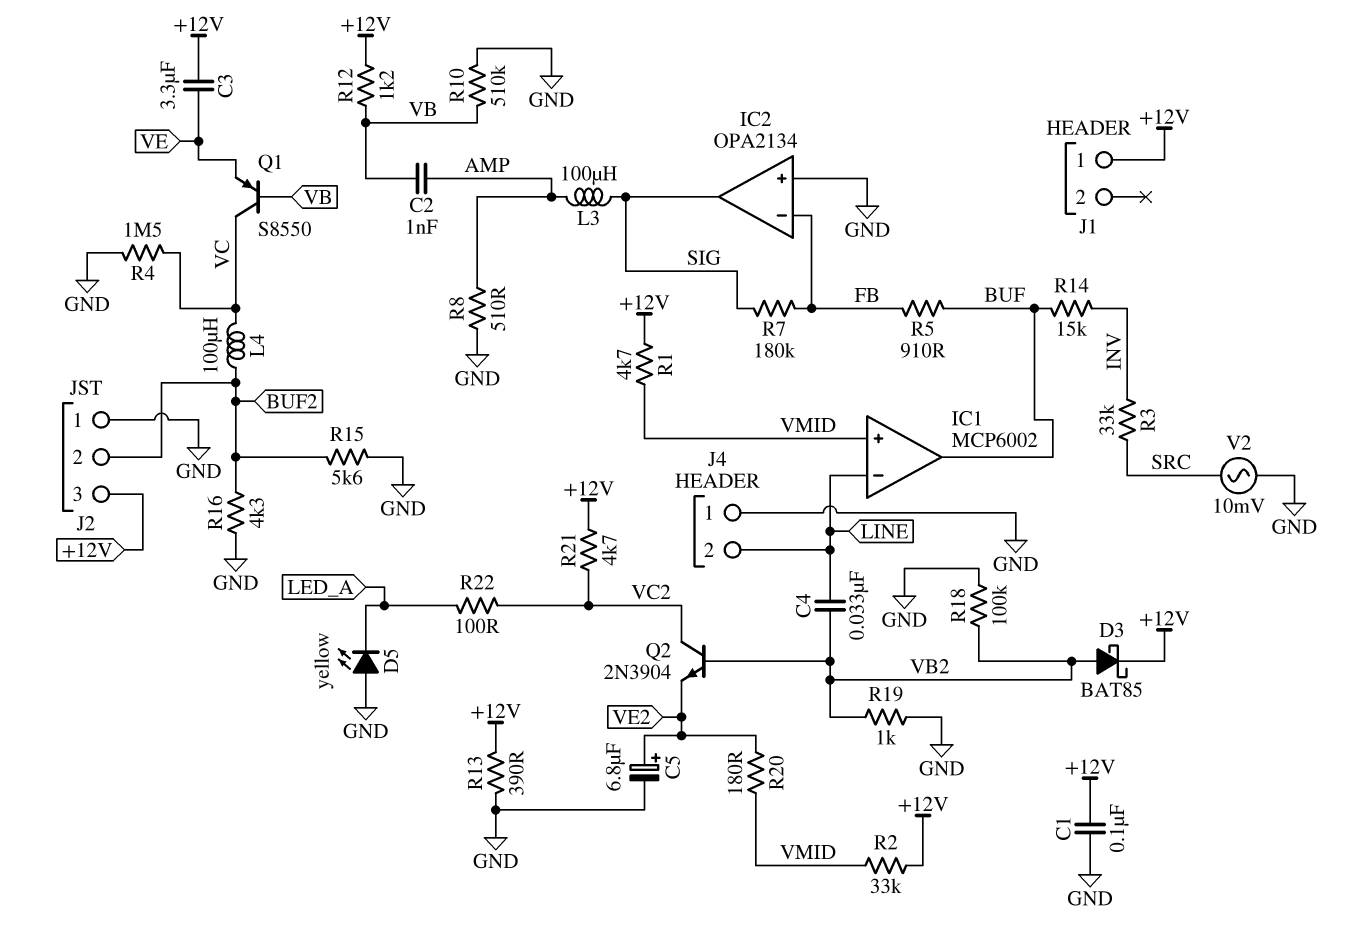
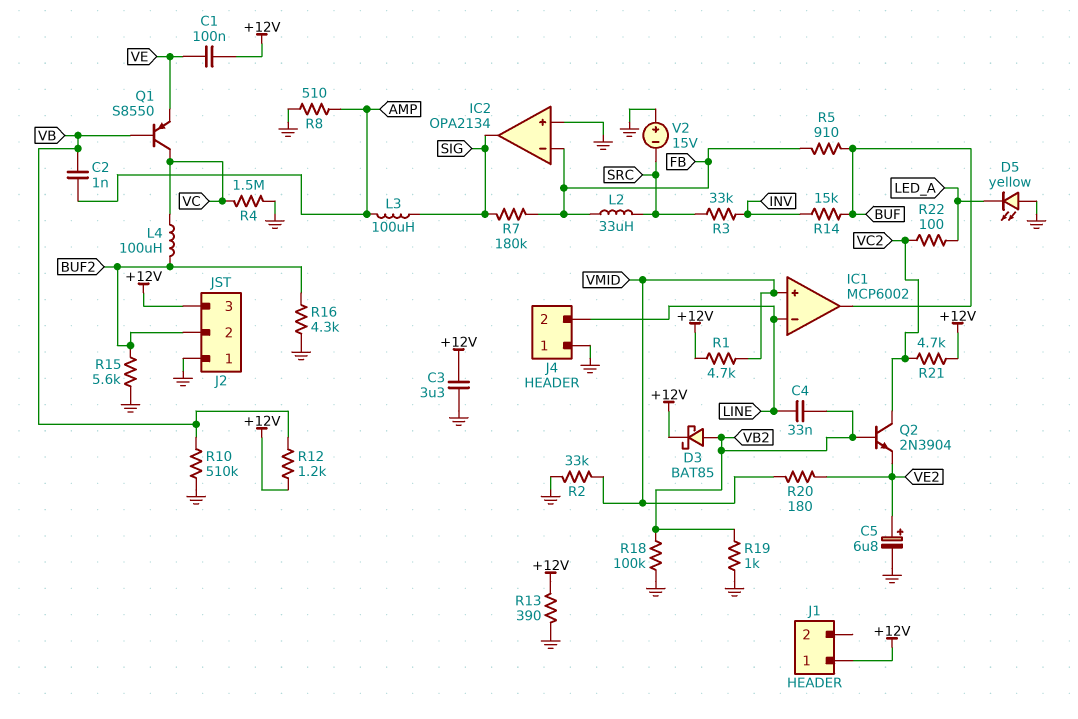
C1: 100nF (+12V, GND) -> 100nF (+12V, VE)
C3: 3.3uF (+12V, VE) -> 3.3uF (+12V, GND)
L2: none -> 33uH (FB, SRC)
R2: 33k (+12V, VMID) -> 33k (GND, VMID)
V2: AC 10mV (GND, SRC) -> 15V (plus GND, minus SRC)

